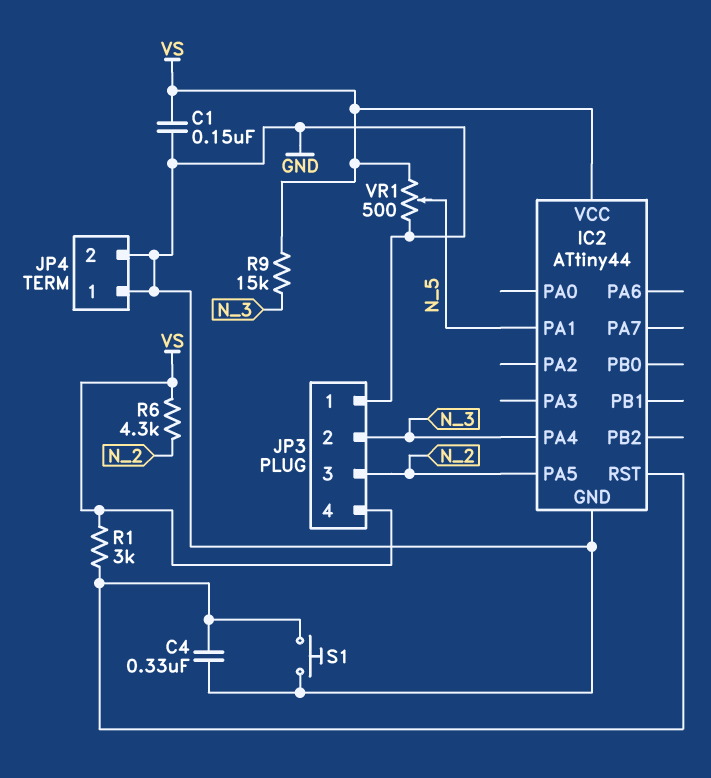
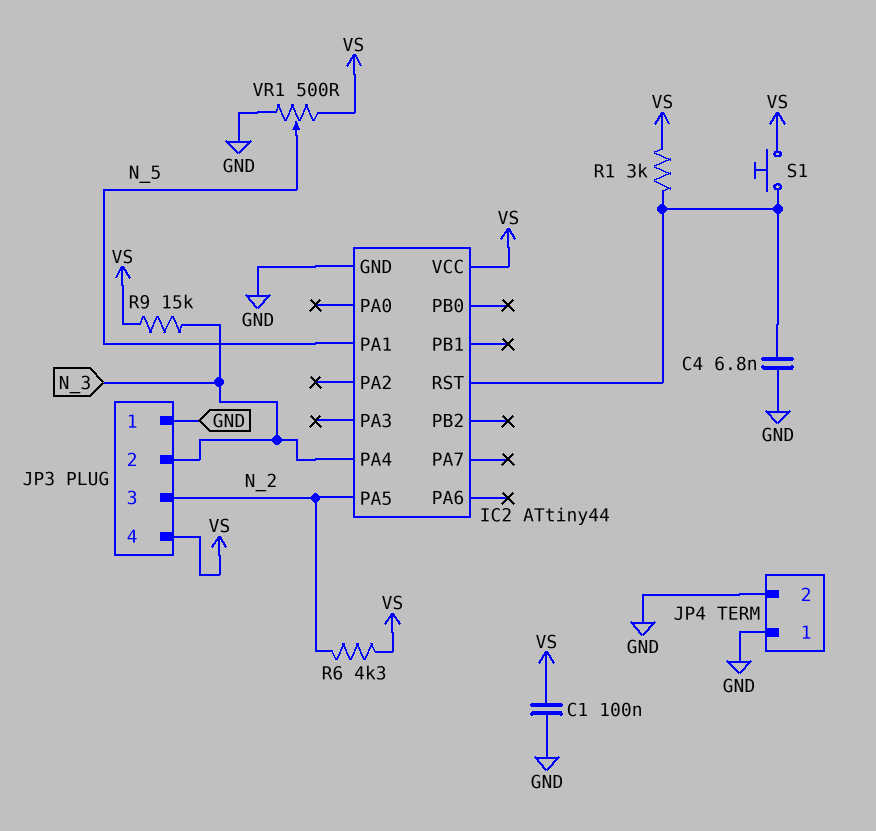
C1: 150nF (GND, VS) -> 100nF (GND, VS)
C4: 330nF (GND, IC2/RST) -> 6.8nF (GND, IC2/RST)
S1: button (GND, IC2/RST) -> button (IC2/RST, VS)

